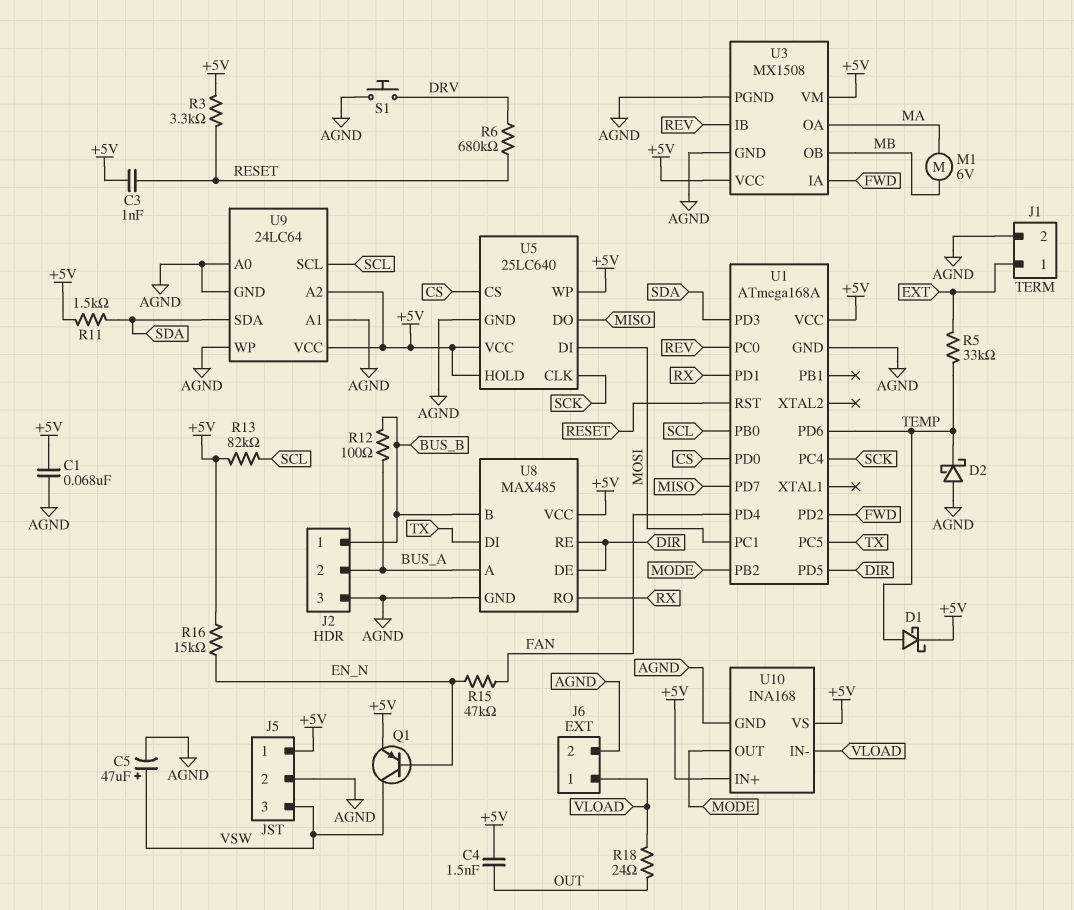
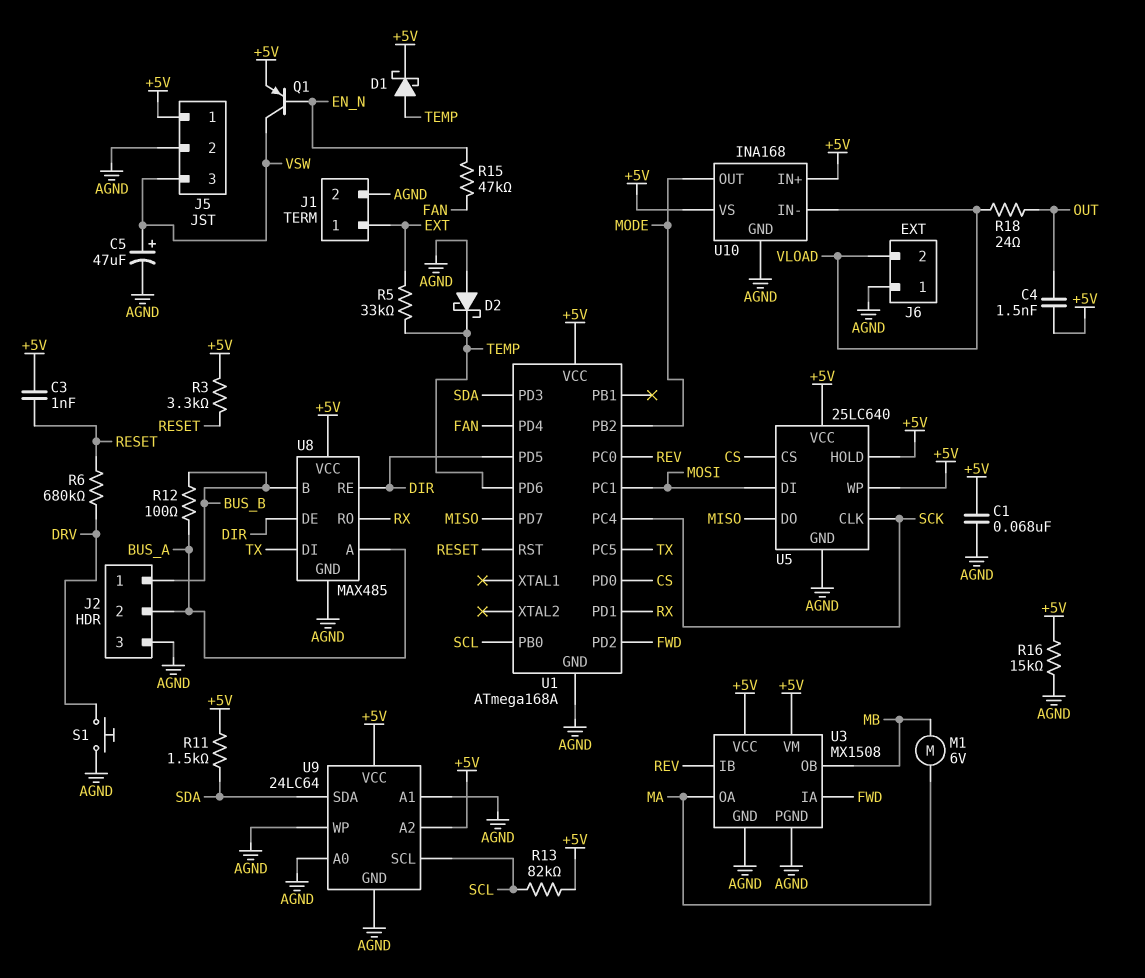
J6 pin 1: VLOAD -> AGND
J6 pin 2: AGND -> VLOAD
R16: 15k (+5V, EN_N) -> 15k (+5V, AGND)

